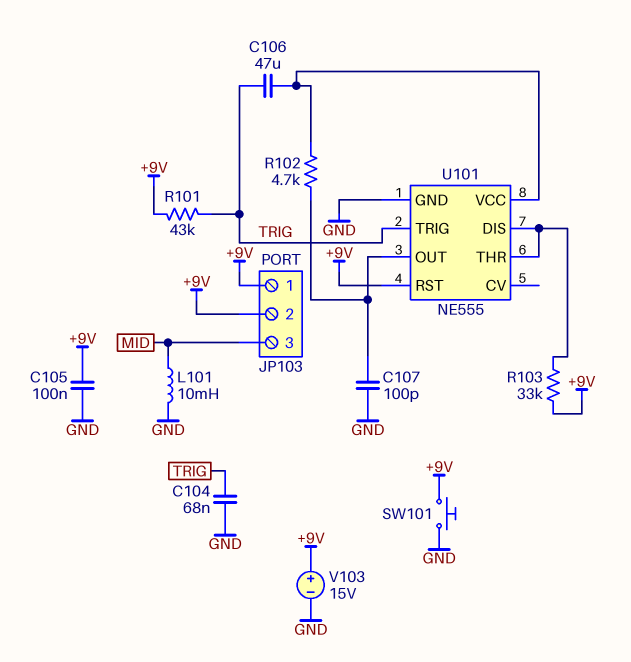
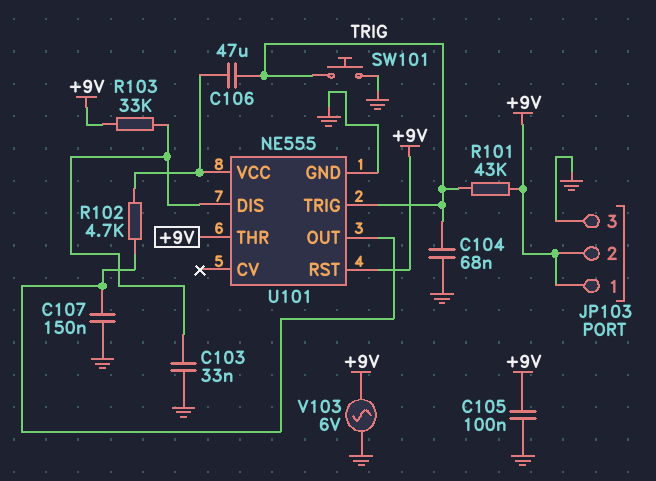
C103: none -> 33nF (GND, U101/DIS)
C107: 100pF (GND, U101/OUT) -> 150nF (GND, U101/OUT)
JP103 pin 3: MID -> GND
L101: 10mH (GND, MID) -> none
SW101: button (+9V, GND) -> button (GND, TRIG)
U101 pin THR: U101/DIS -> +9V
V103: 15V (plus +9V, minus GND) -> AC 6V (+9V, GND)

